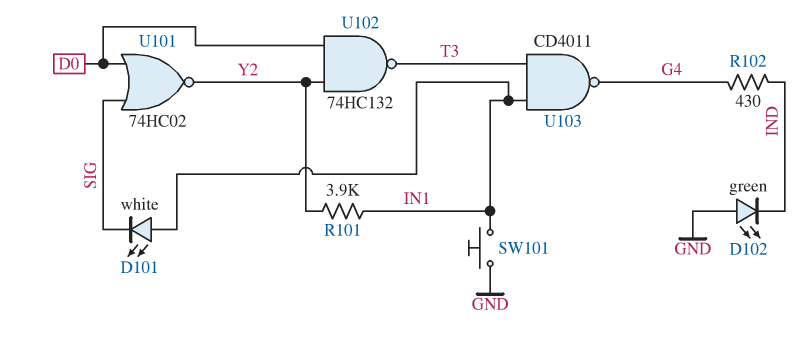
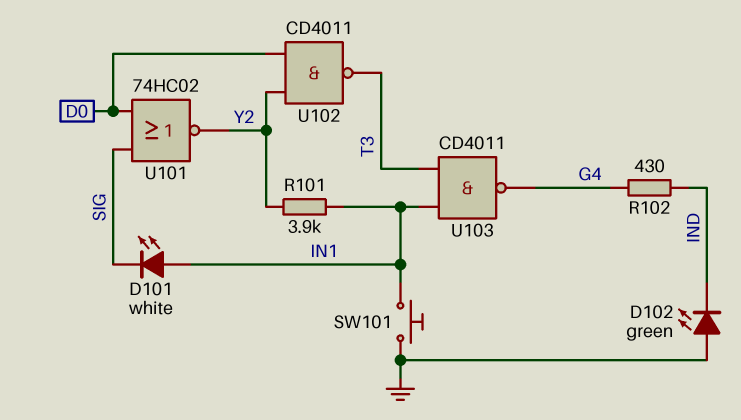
U102: NAND 74HC132 (in D0, in Y2, out T3) -> NAND CD4011 (in D0, in Y2, out T3)

